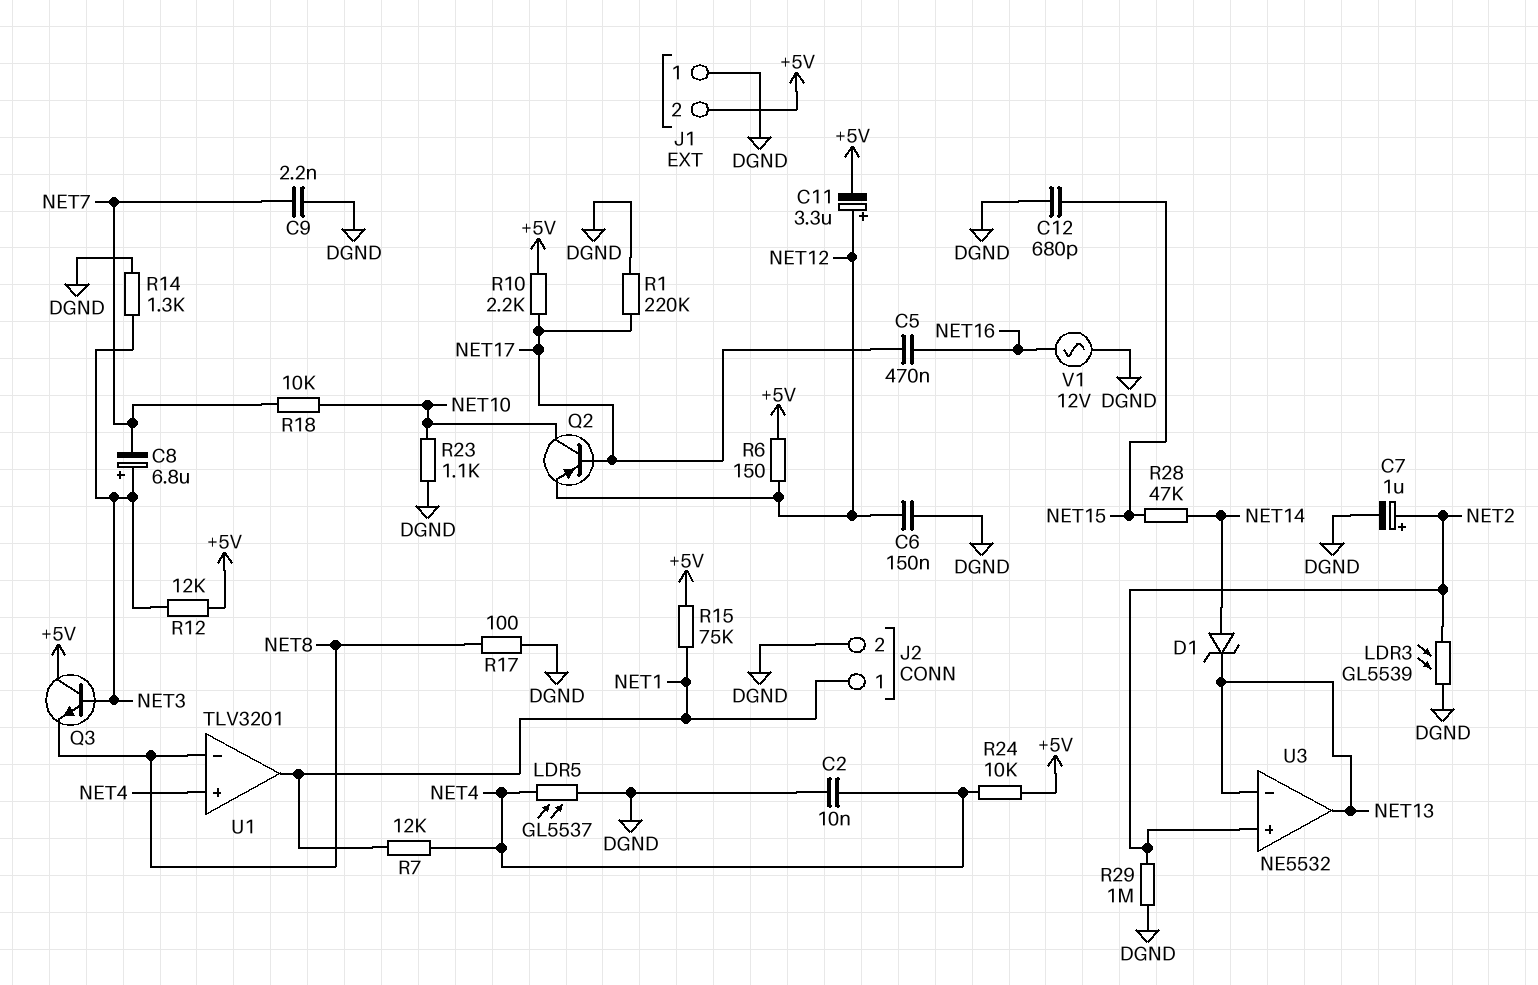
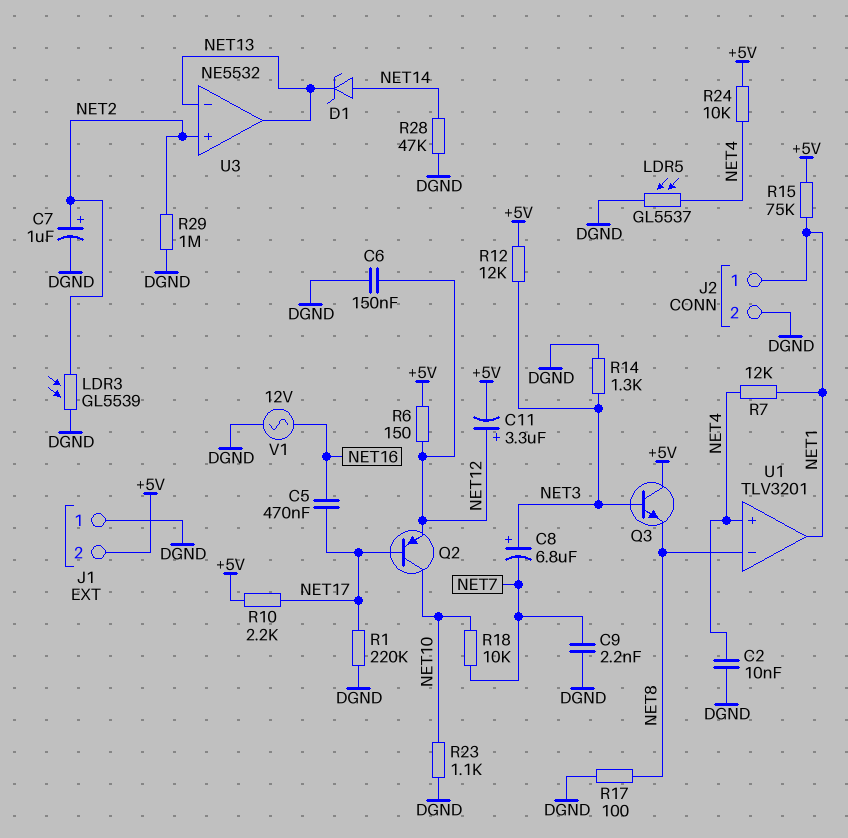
C12: 680pF (DGND, NET15) -> none
R28: 47k (NET14, NET15) -> 47k (DGND, NET14)

